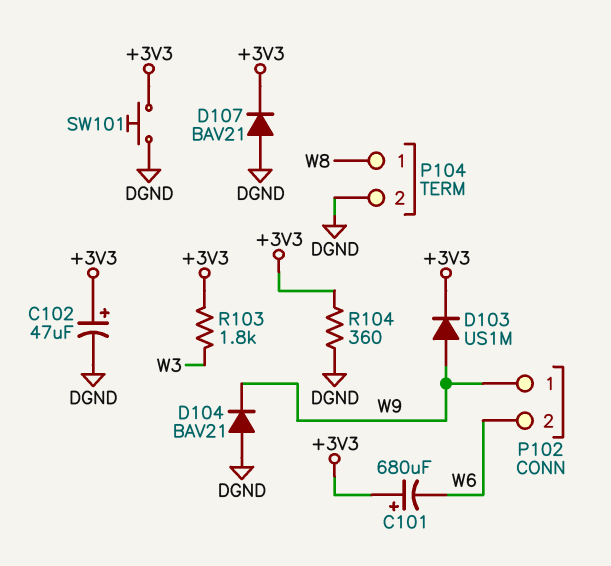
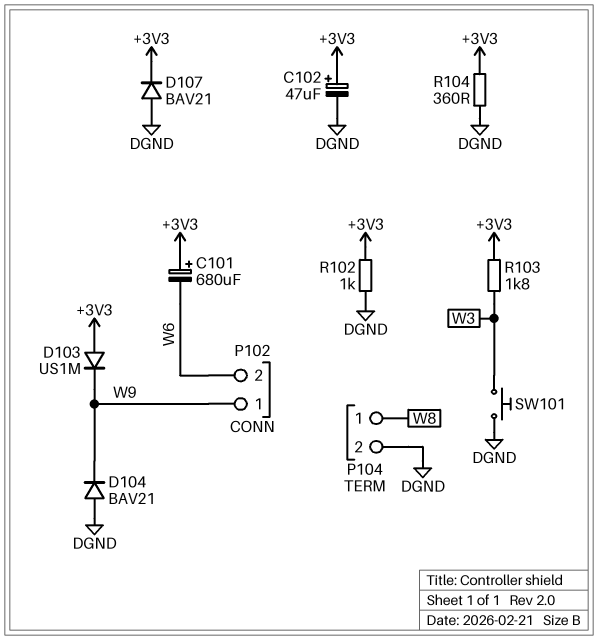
D103: diode US1M (A W9, K +3V3) -> diode US1M (A +3V3, K W9)
R102: none -> 1k (+3V3, DGND)
SW101: button (+3V3, DGND) -> button (DGND, W3)

